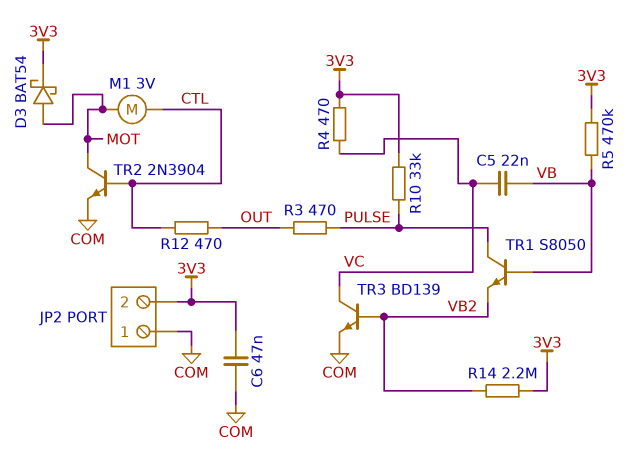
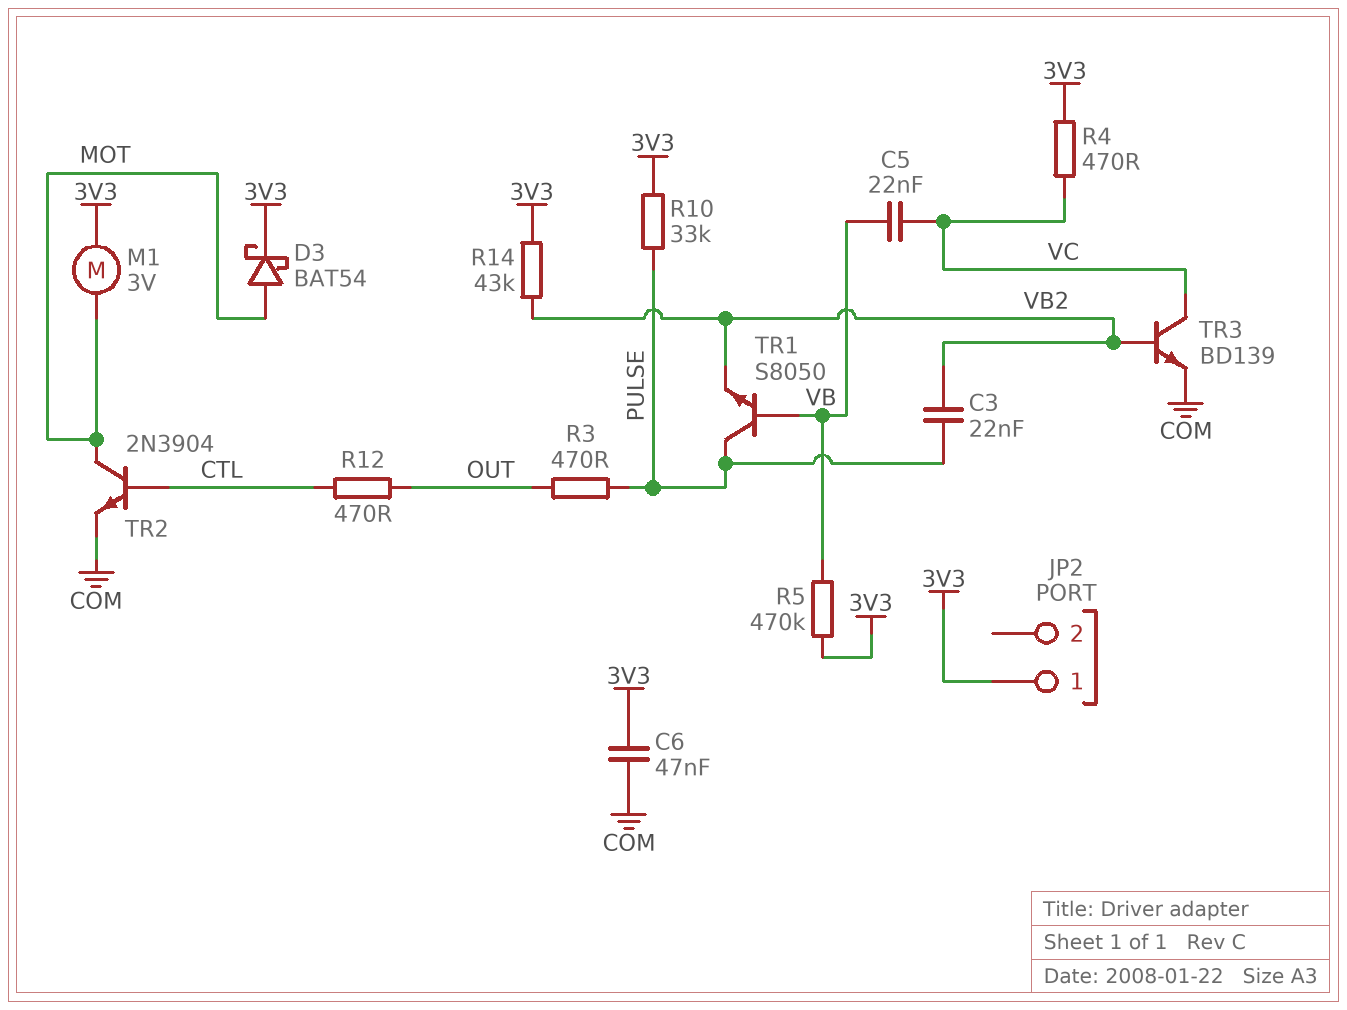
C3: none -> 22nF (PULSE, VB2)
JP2 pin 1: COM -> 3V3
JP2 pin 2: 3V3 -> none
M1: motor 3V (CTL, MOT) -> motor 3V (3V3, MOT)
R14: 2.2M (3V3, VB2) -> 43k (3V3, VB2)

